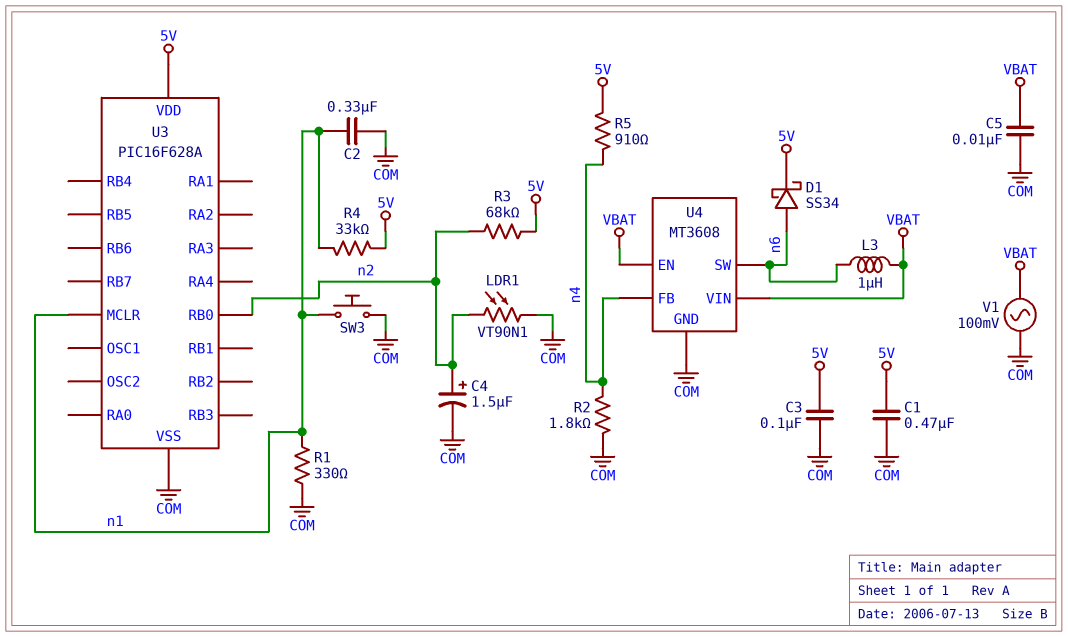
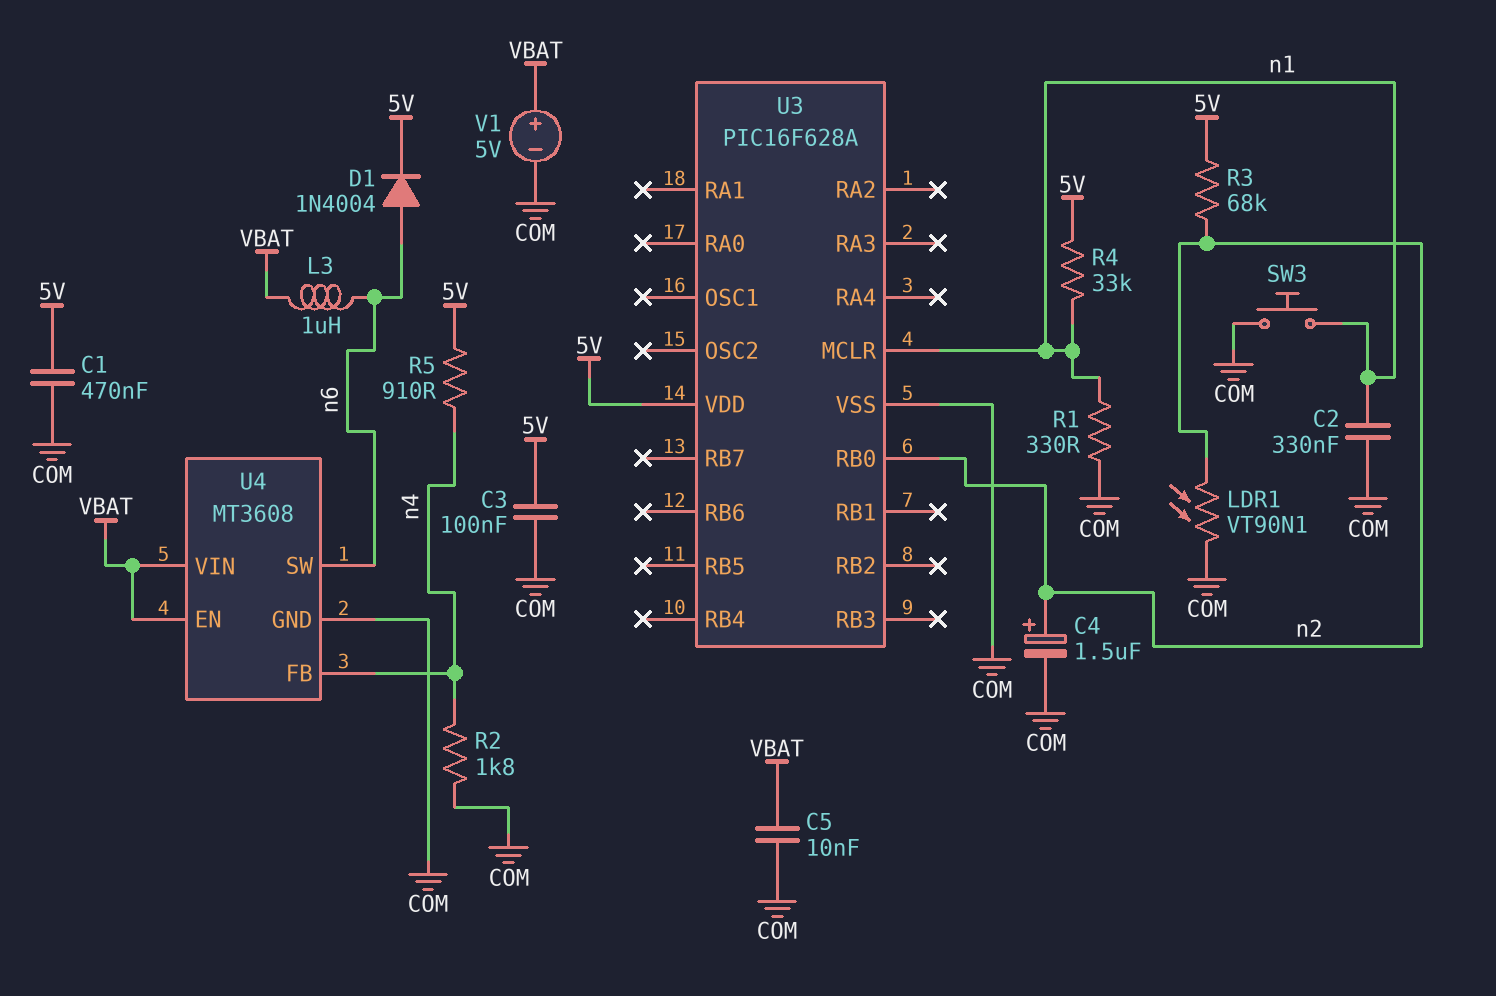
D1: schottky SS34 (A n6, K 5V) -> diode 1N4004 (A n6, K 5V)
V1: AC 100mV (COM, VBAT) -> 5V (plus VBAT, minus COM)

